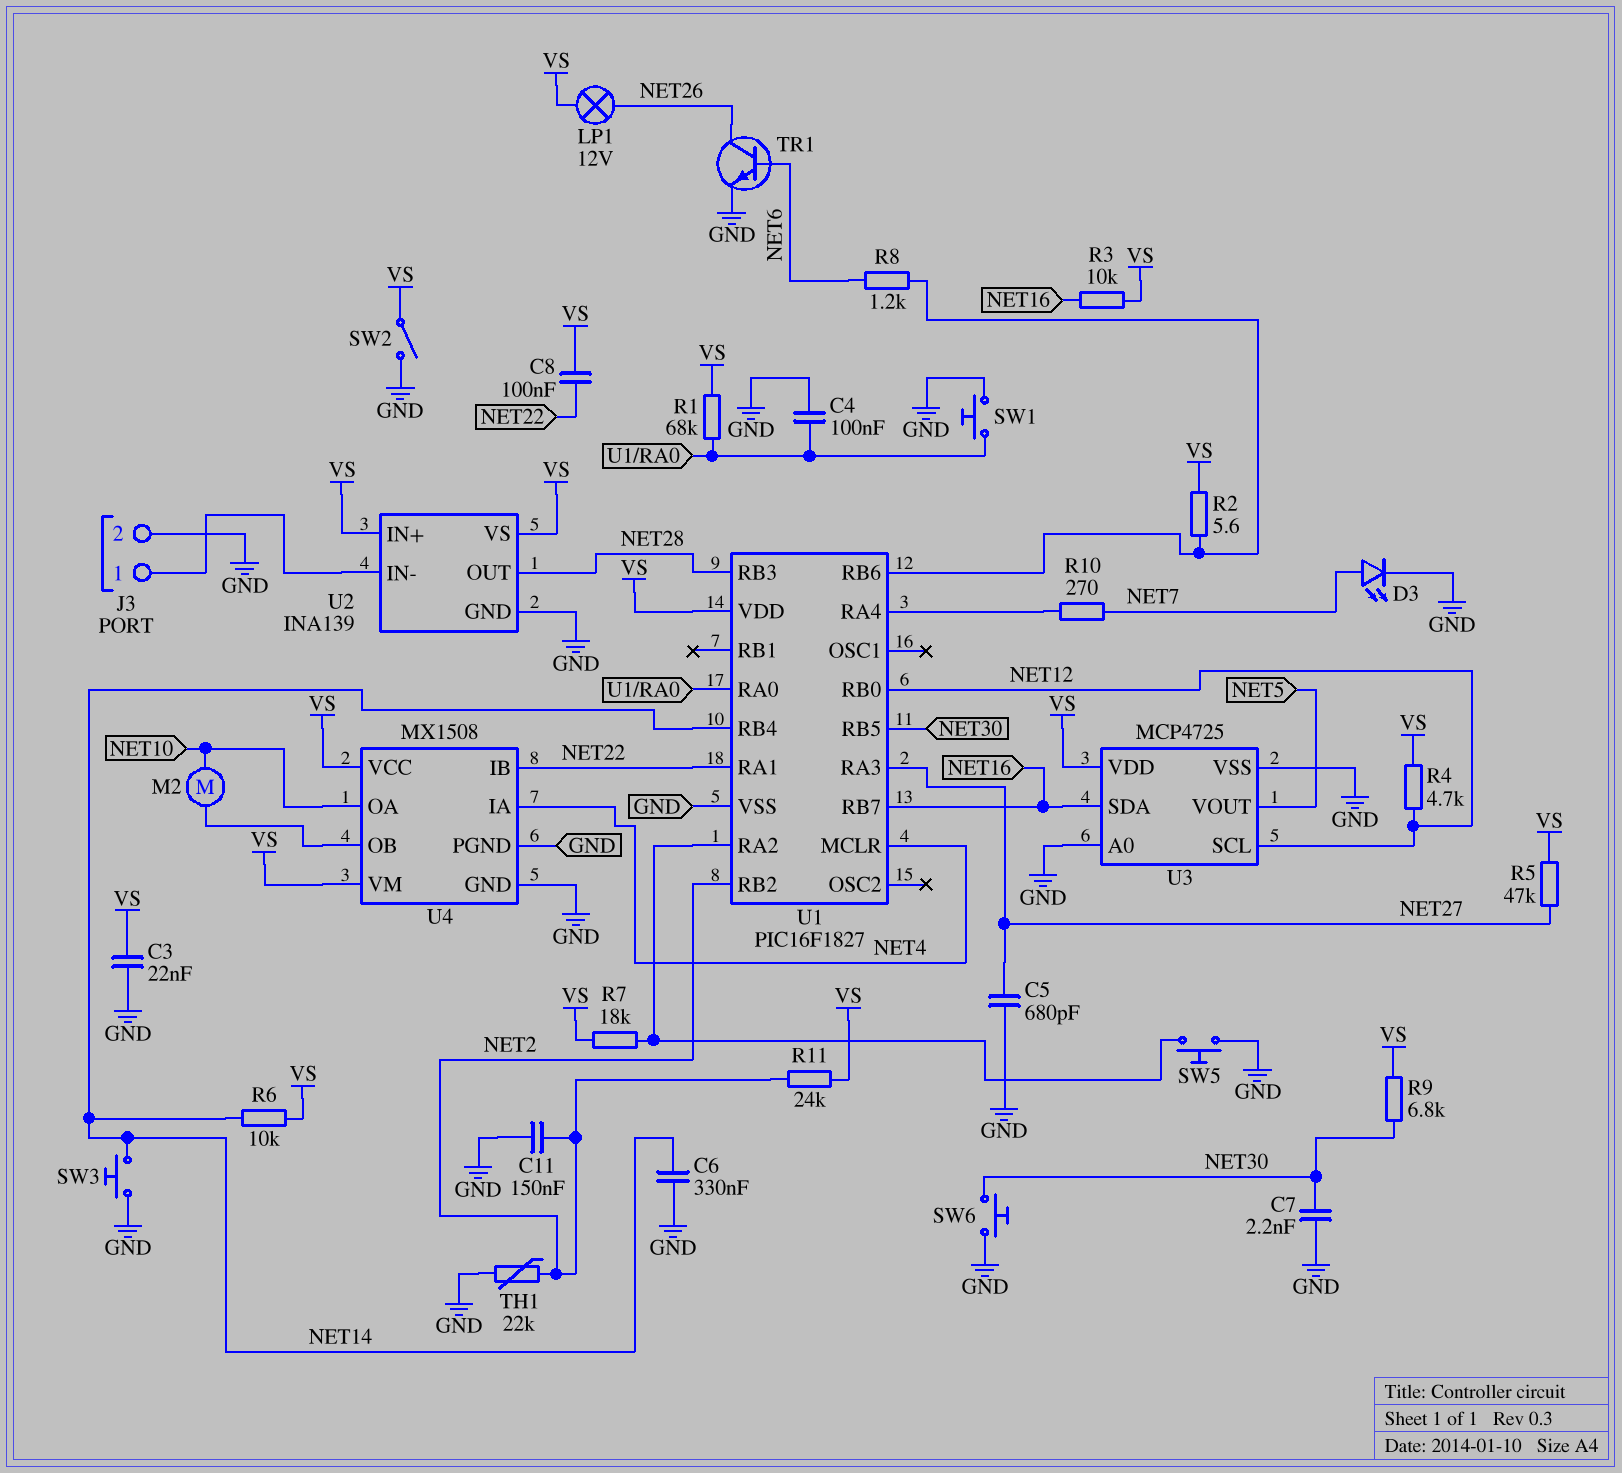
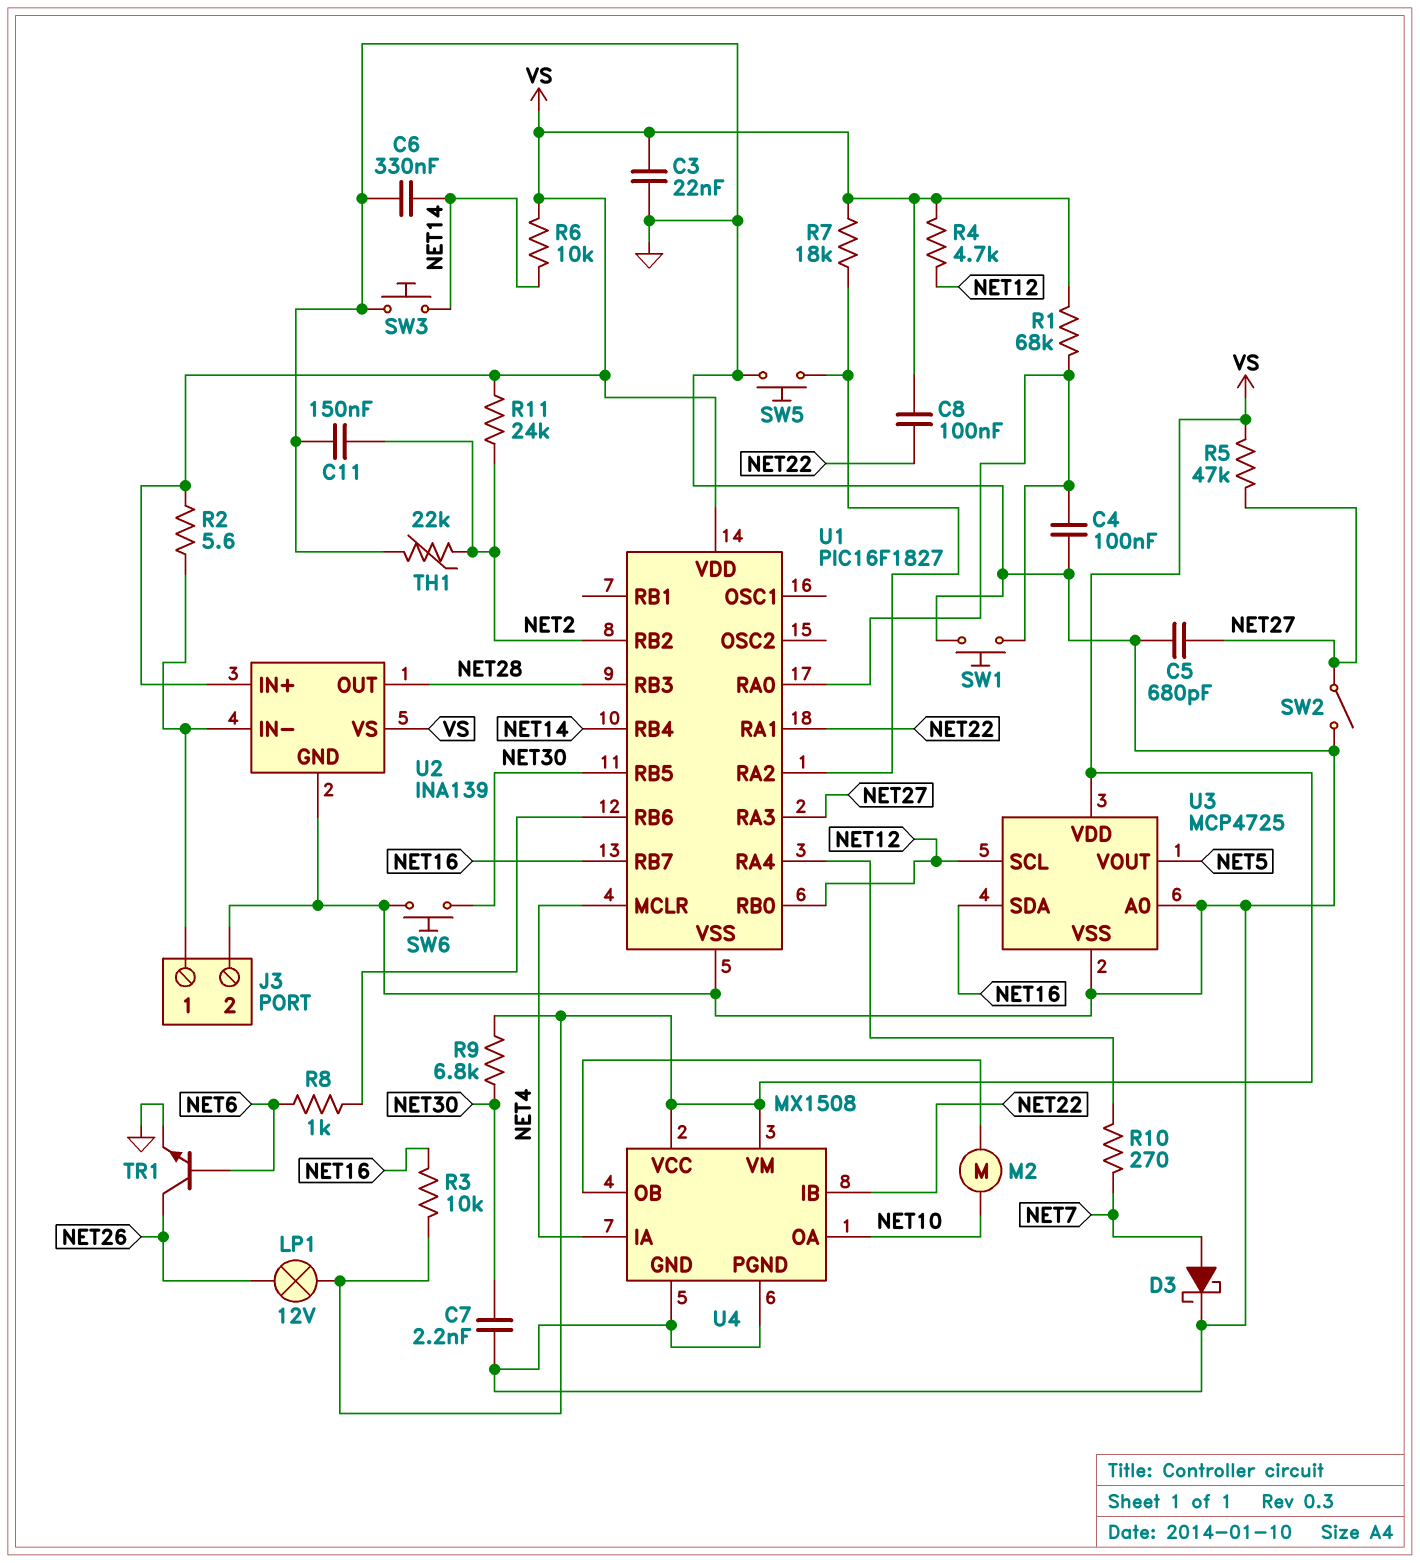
D3: LED (A NET7, K GND) -> schottky (A NET7, K GND)
R2: 5.6 (U1/RB6, VS) -> 5.6 (J3/1, VS)
R8: 1.2k (NET6, U1/RB6) -> 1k (NET6, U1/RB6)
SW2: switch (GND, VS) -> switch (GND, NET27)

